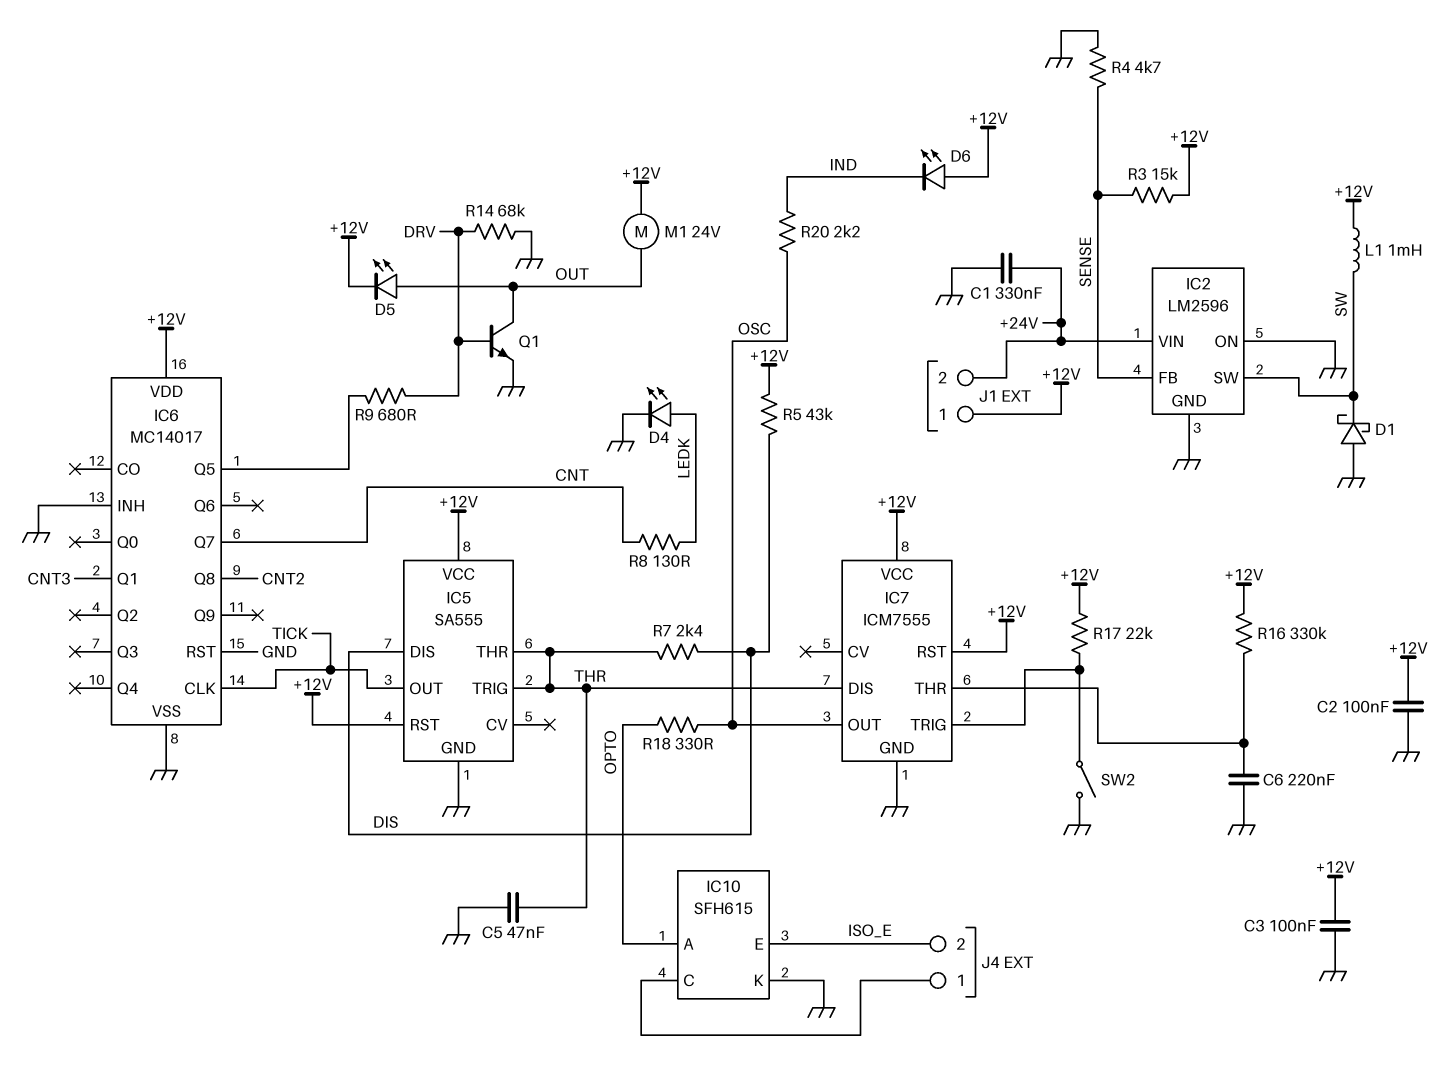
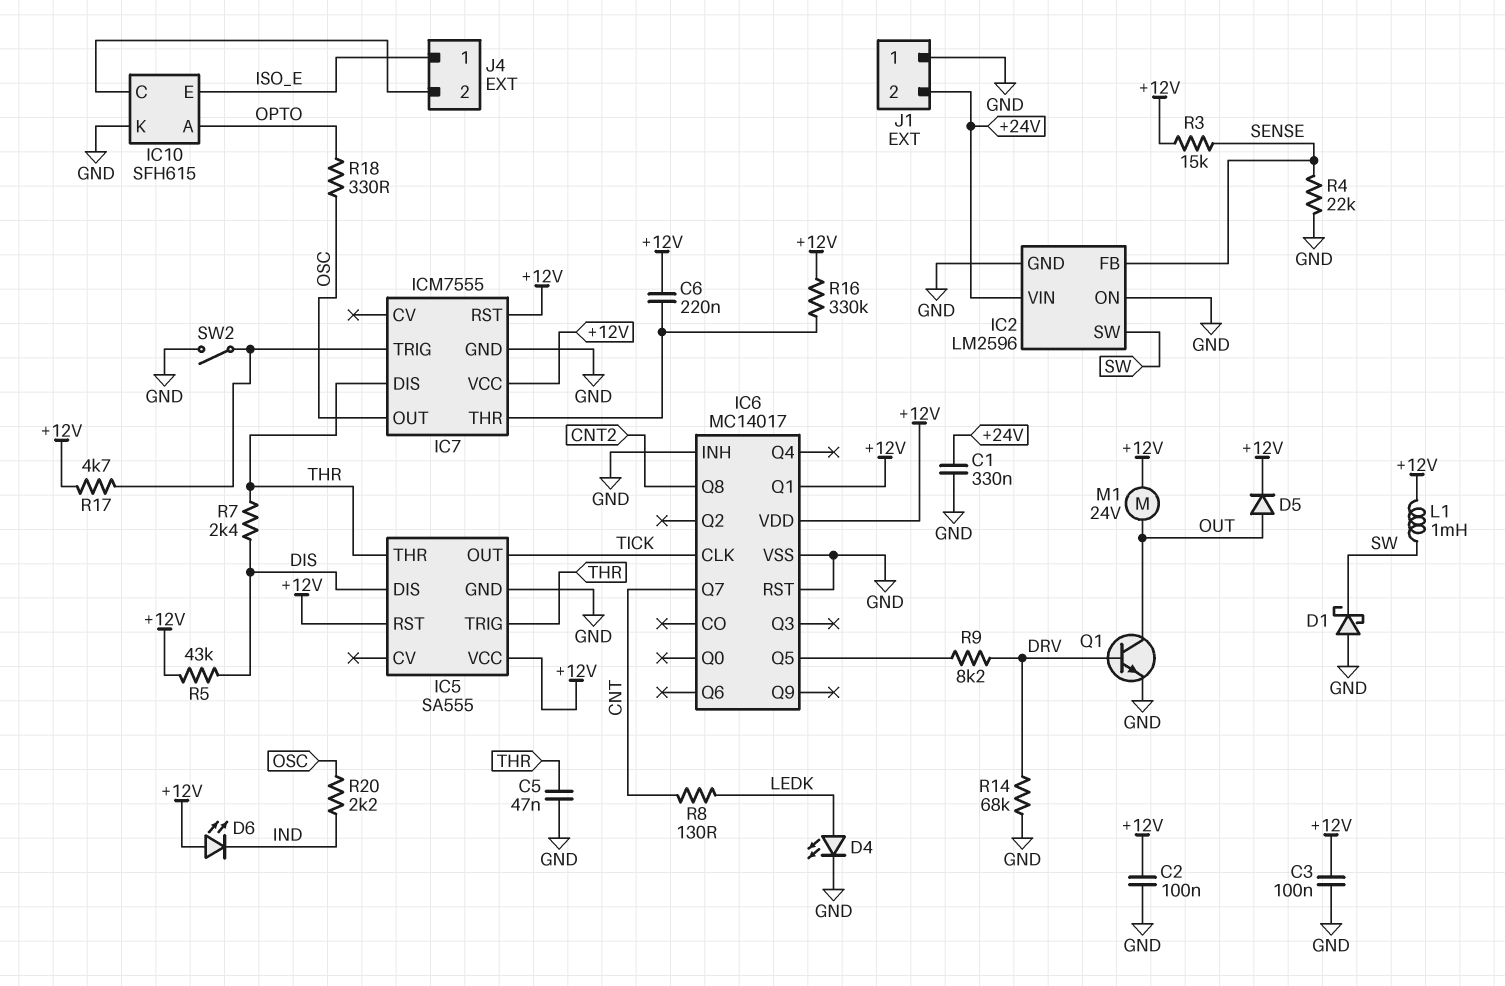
C6: 220nF (GND, IC7/THR) -> 220nF (+12V, IC7/THR)
D5: LED (A OUT, K +12V) -> diode (A OUT, K +12V)
IC6 pin Q1: CNT3 -> +12V
J1 pin 1: +12V -> GND
J4 pin 1: IC10/C -> ISO_E
J4 pin 2: ISO_E -> IC10/C
R4: 4.7k (GND, SENSE) -> 22k (GND, SENSE)
R9: 680 (DRV, IC6/Q5) -> 8.2k (DRV, IC6/Q5)
R17: 22k (+12V, IC7/TRIG) -> 4.7k (+12V, IC7/TRIG)

